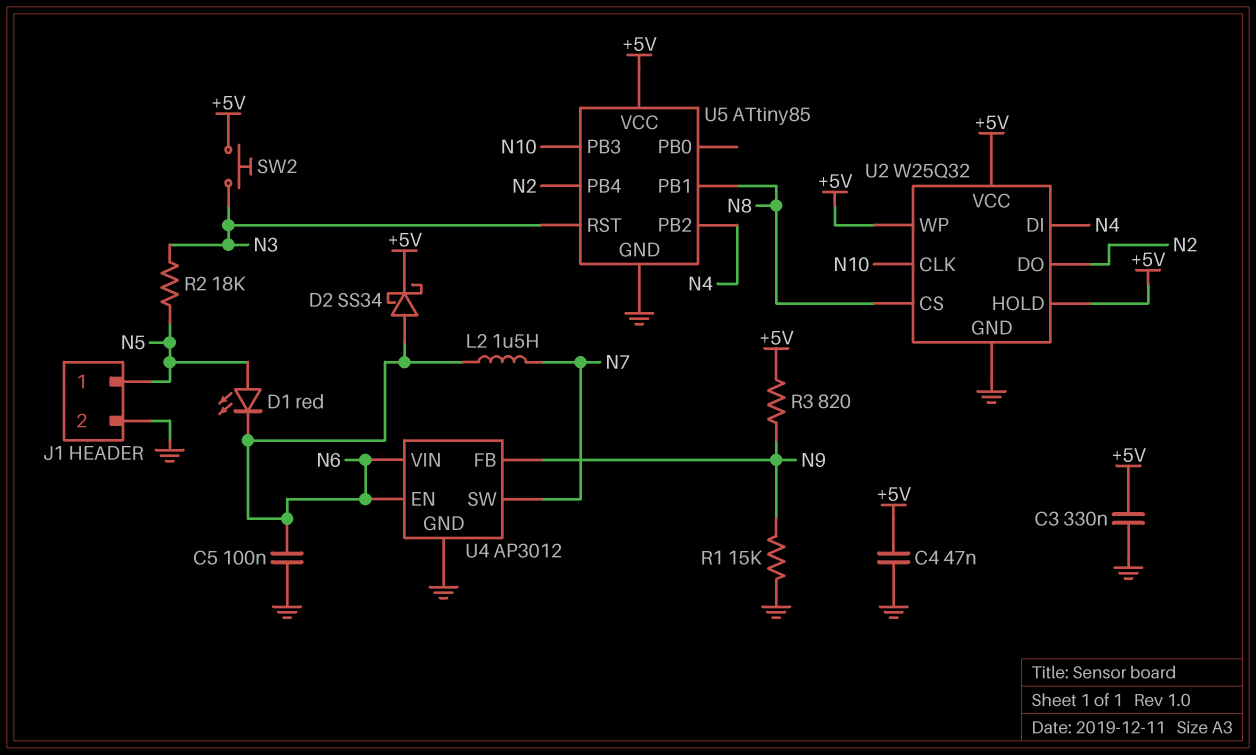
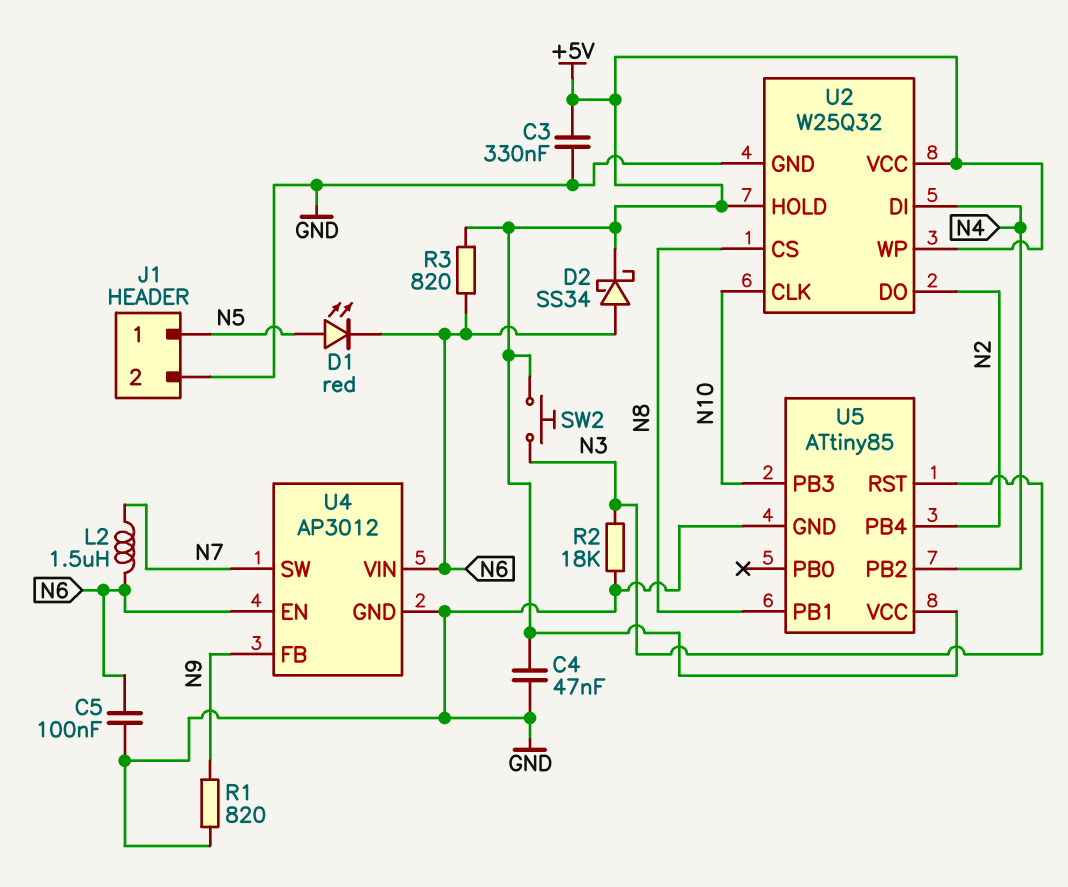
R1: 15k (GND, N9) -> 820 (GND, N9)
R2: 18k (N3, N5) -> 18k (GND, N3)
R3: 820 (+5V, N9) -> 820 (+5V, N6)

